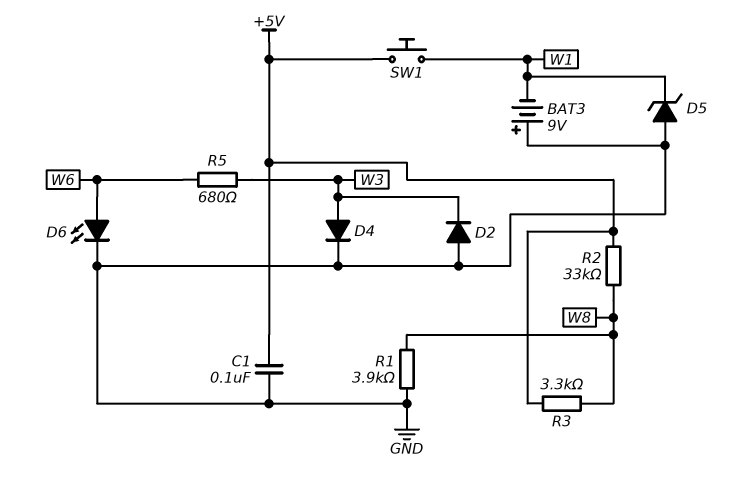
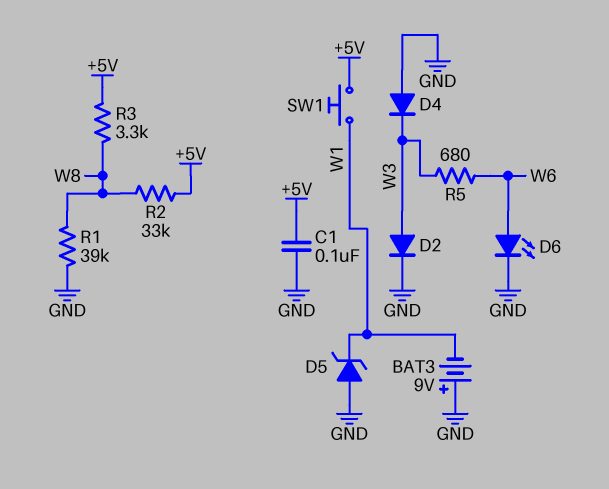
D2: diode (A GND, K W3) -> diode (A W3, K GND)
D4: diode (A W3, K GND) -> diode (A GND, K W3)
R1: 3.9k (GND, W8) -> 39k (GND, W8)

